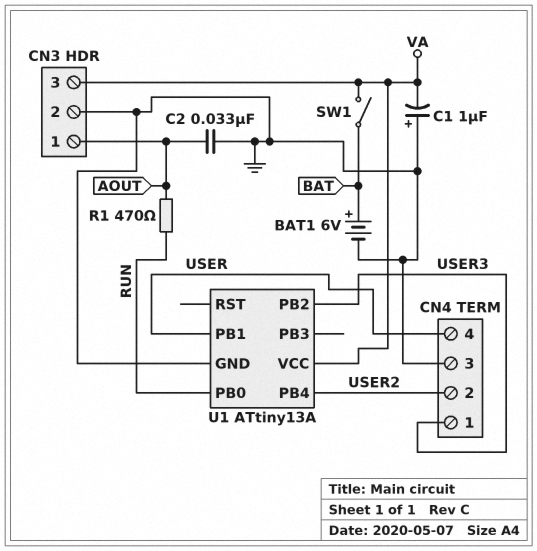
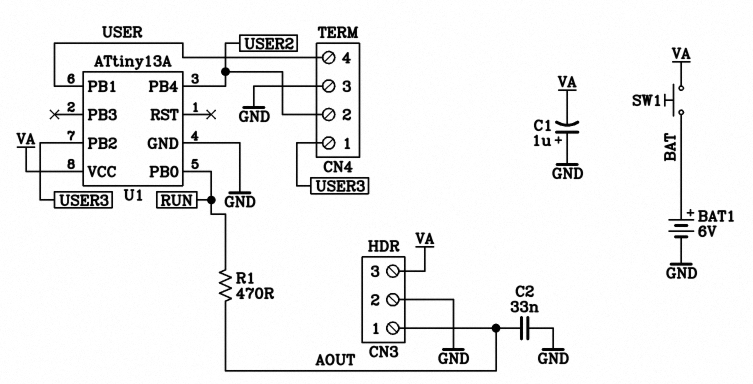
SW1: switch (BAT, VA) -> button (BAT, VA)

